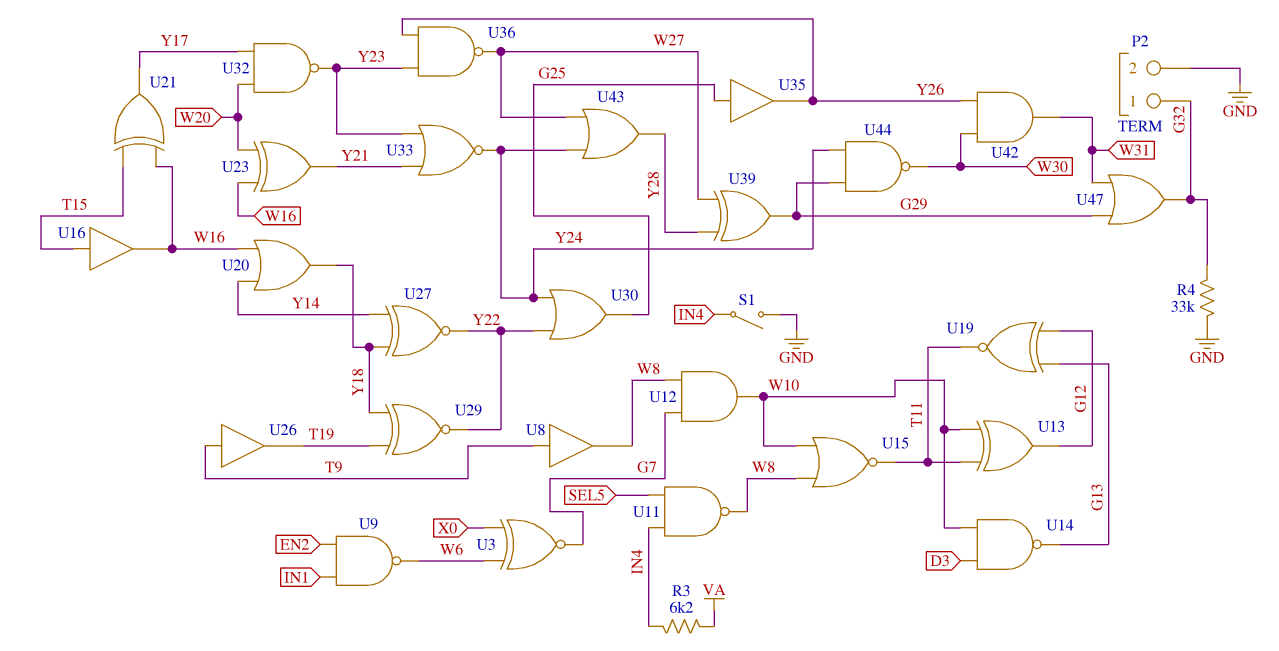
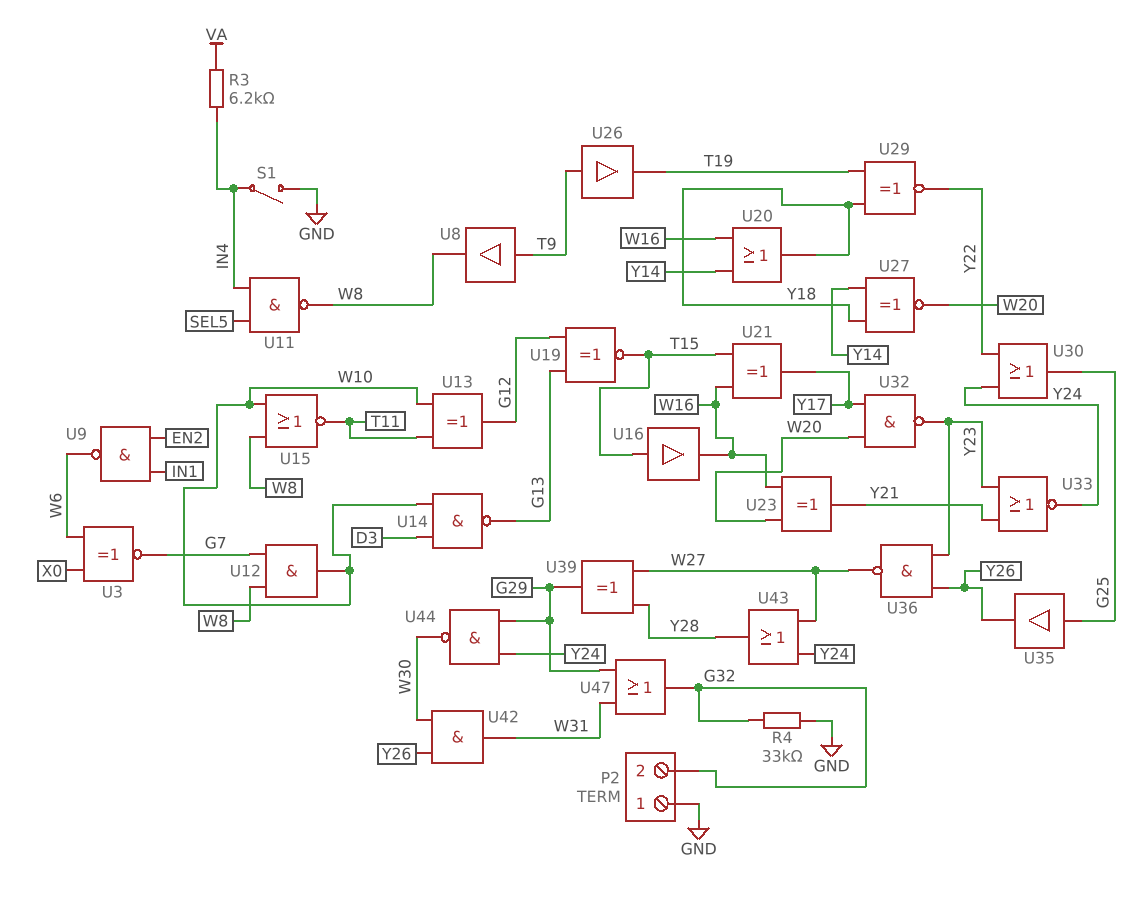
P2 pin 1: G32 -> GND
P2 pin 2: GND -> G32
U19: XNOR (in G12, in G13, out T11) -> XNOR (in G12, in G13, out T15)
U27: XNOR (in Y14, in Y18, out Y22) -> XNOR (in Y14, in Y18, out W20)

